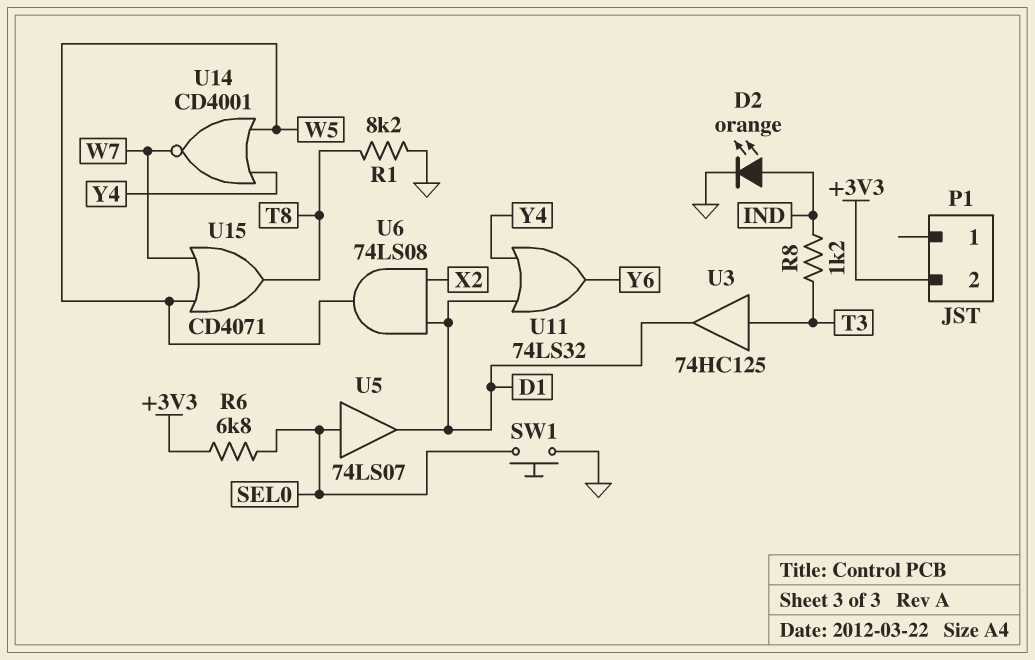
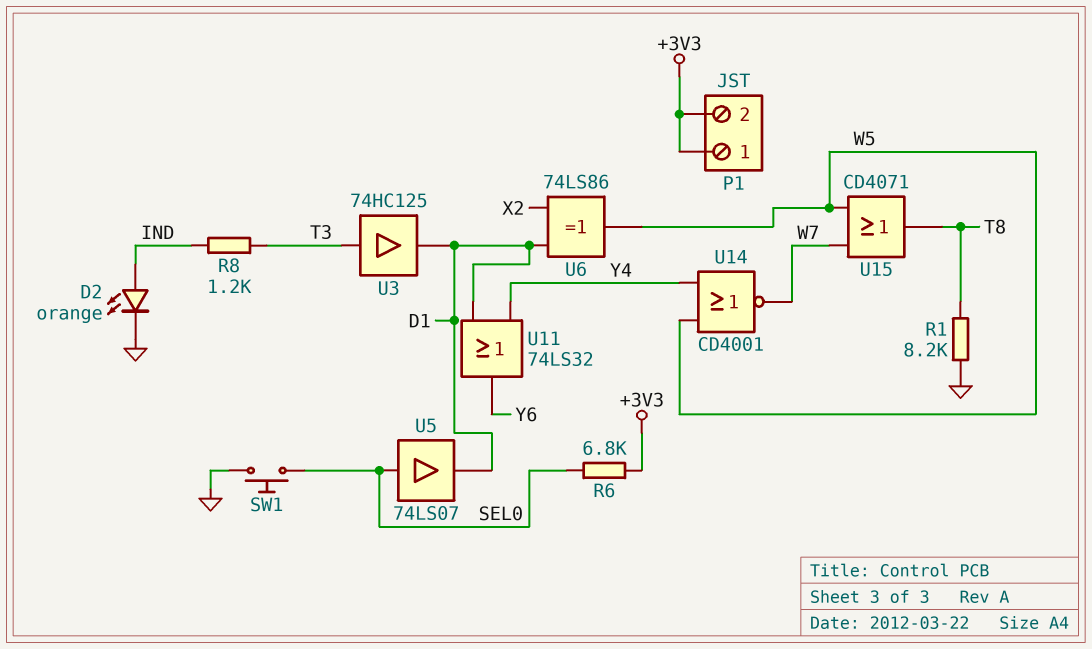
P1 pin 1: none -> +3V3
U6: AND 74LS08 (in D1, in X2, out W5) -> XOR 74LS86 (in D1, in X2, out W5)

